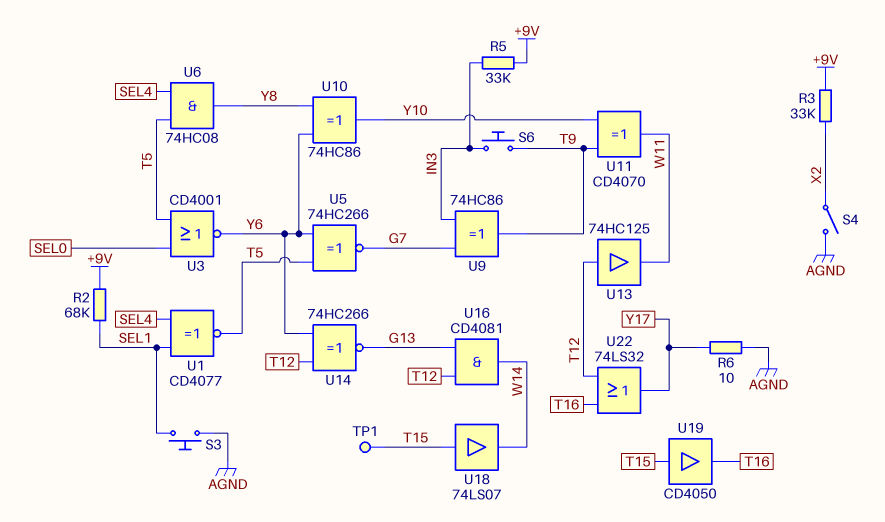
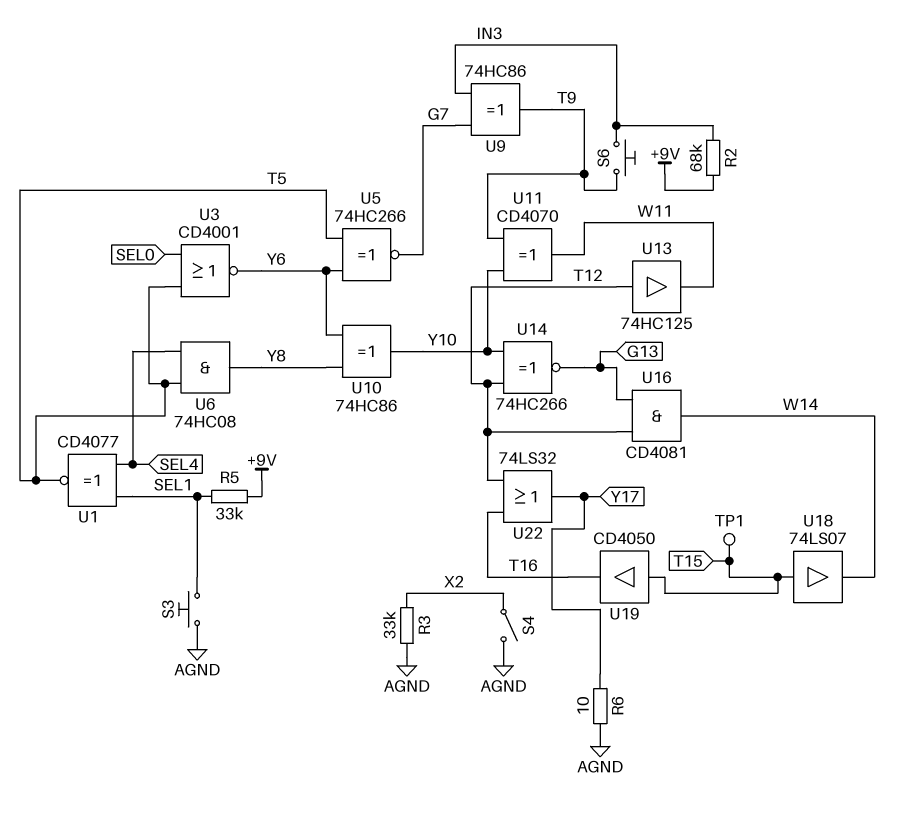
R2: 68k (+9V, SEL1) -> 68k (+9V, IN3)
R3: 33k (+9V, X2) -> 33k (AGND, X2)
R5: 33k (+9V, IN3) -> 33k (+9V, SEL1)
U14: XNOR 74HC266 (in T12, in Y6, out G13) -> XNOR 74HC266 (in T12, in Y10, out G13)

